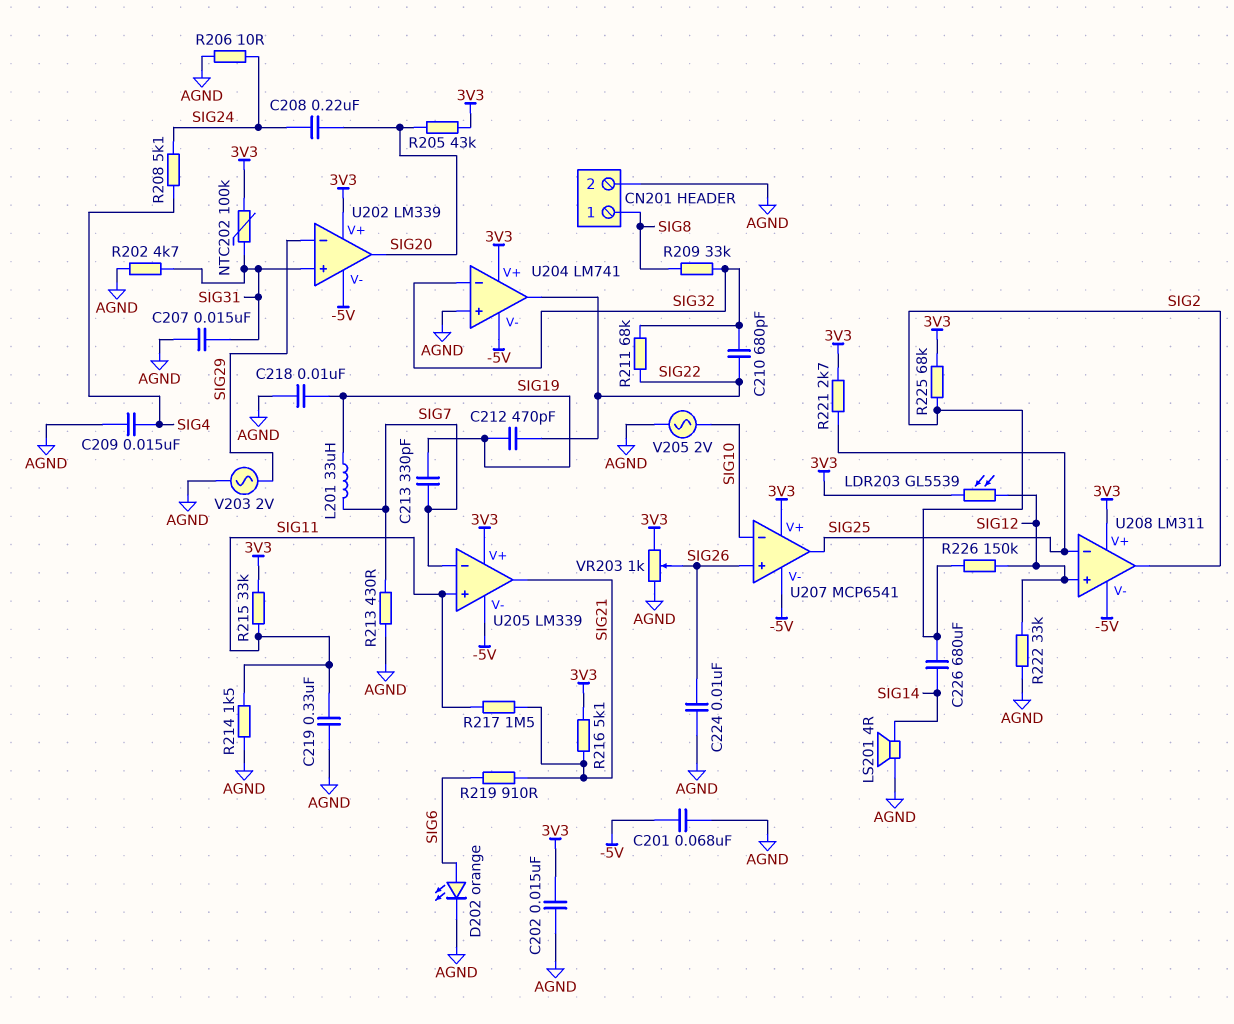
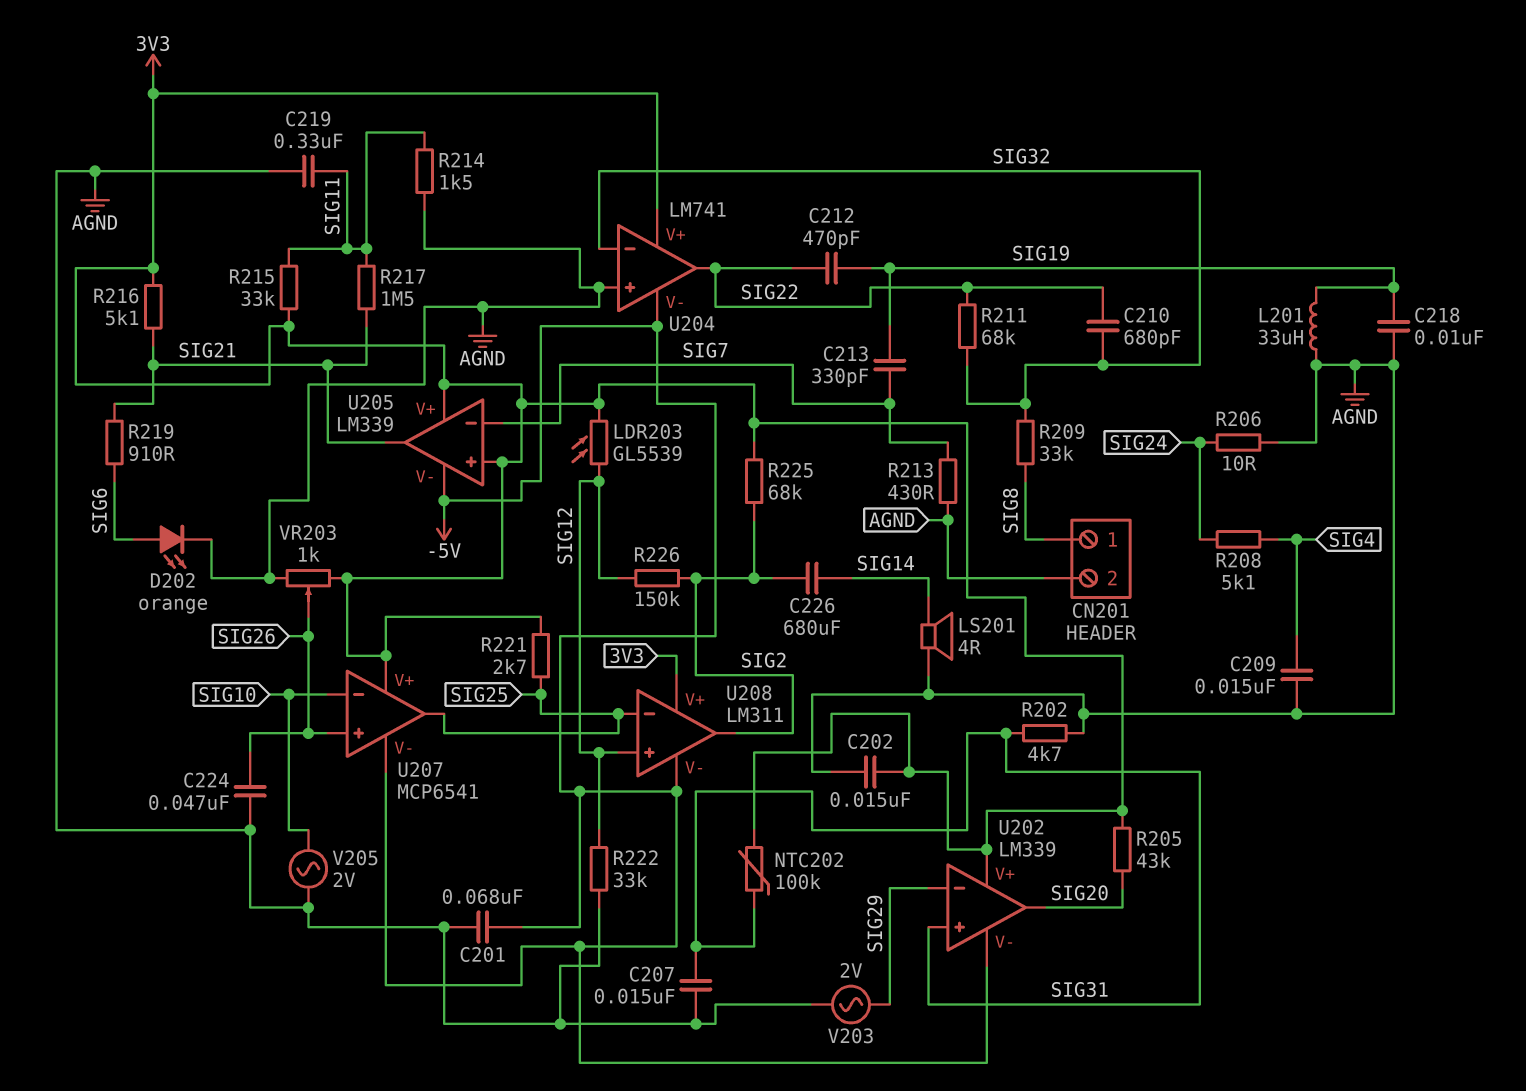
C208: 220nF (SIG20, SIG24) -> none
C224: 10nF (AGND, SIG26) -> 47nF (AGND, SIG26)
L201: 33uH (SIG7, SIG19) -> 33uH (AGND, SIG19)
U205 pin in+: SIG11 -> 3V3

